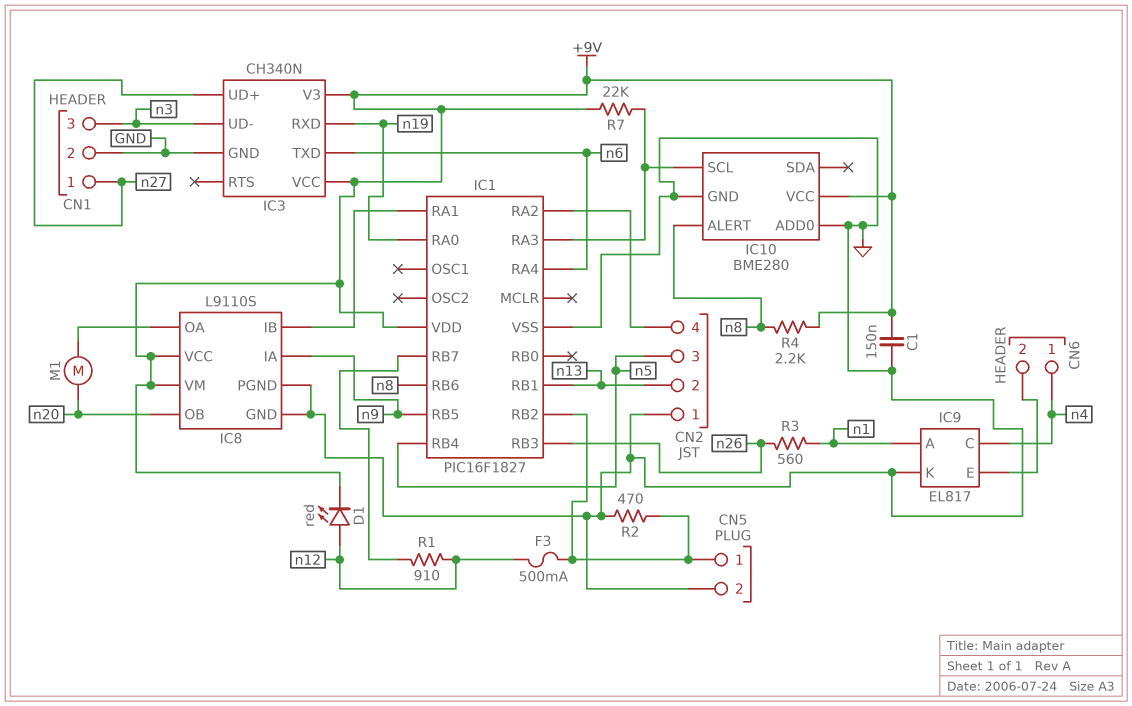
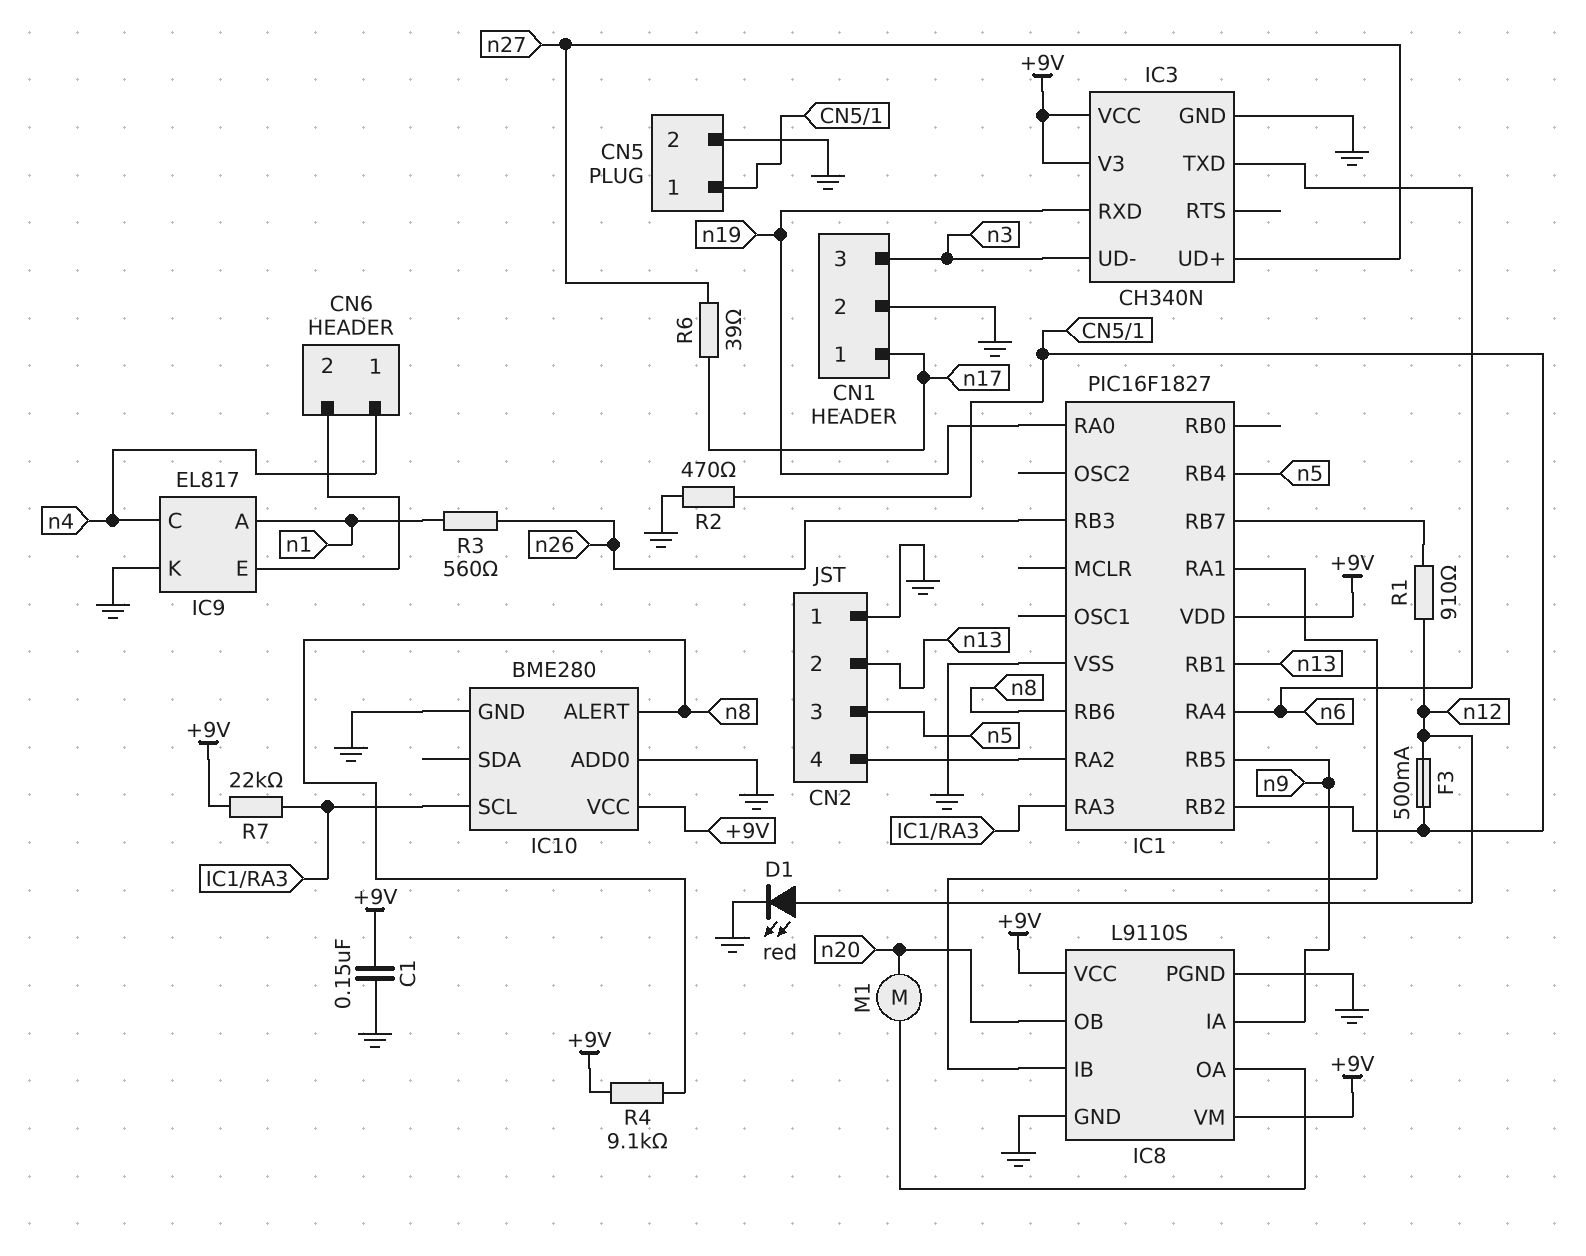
CN1 pin 1: n27 -> n17
D1: LED red (A n12, K +9V) -> LED red (A n12, K GND)
R4: 2.2k (+9V, n8) -> 9.1k (+9V, n8)
R6: none -> 39 (n17, n27)

